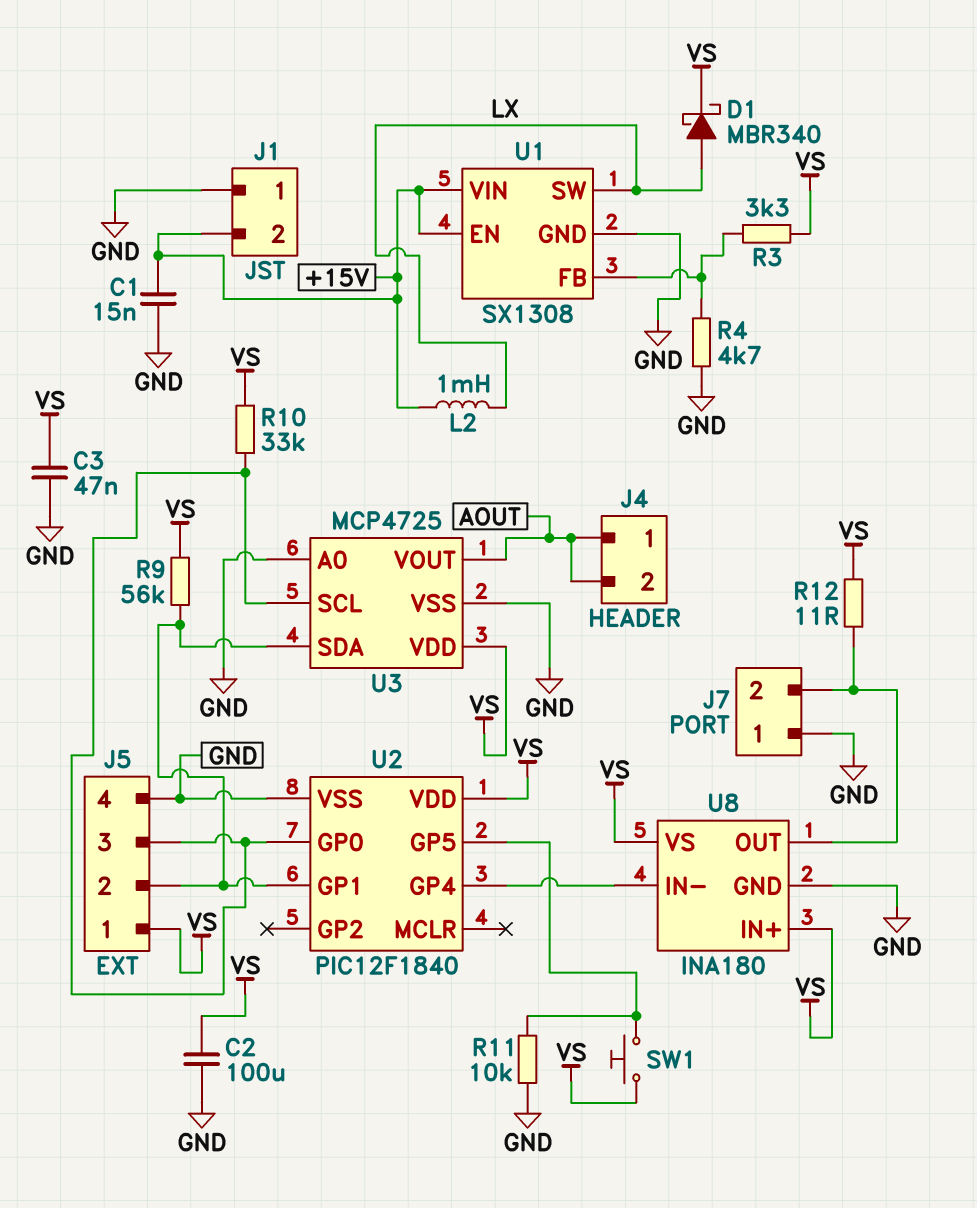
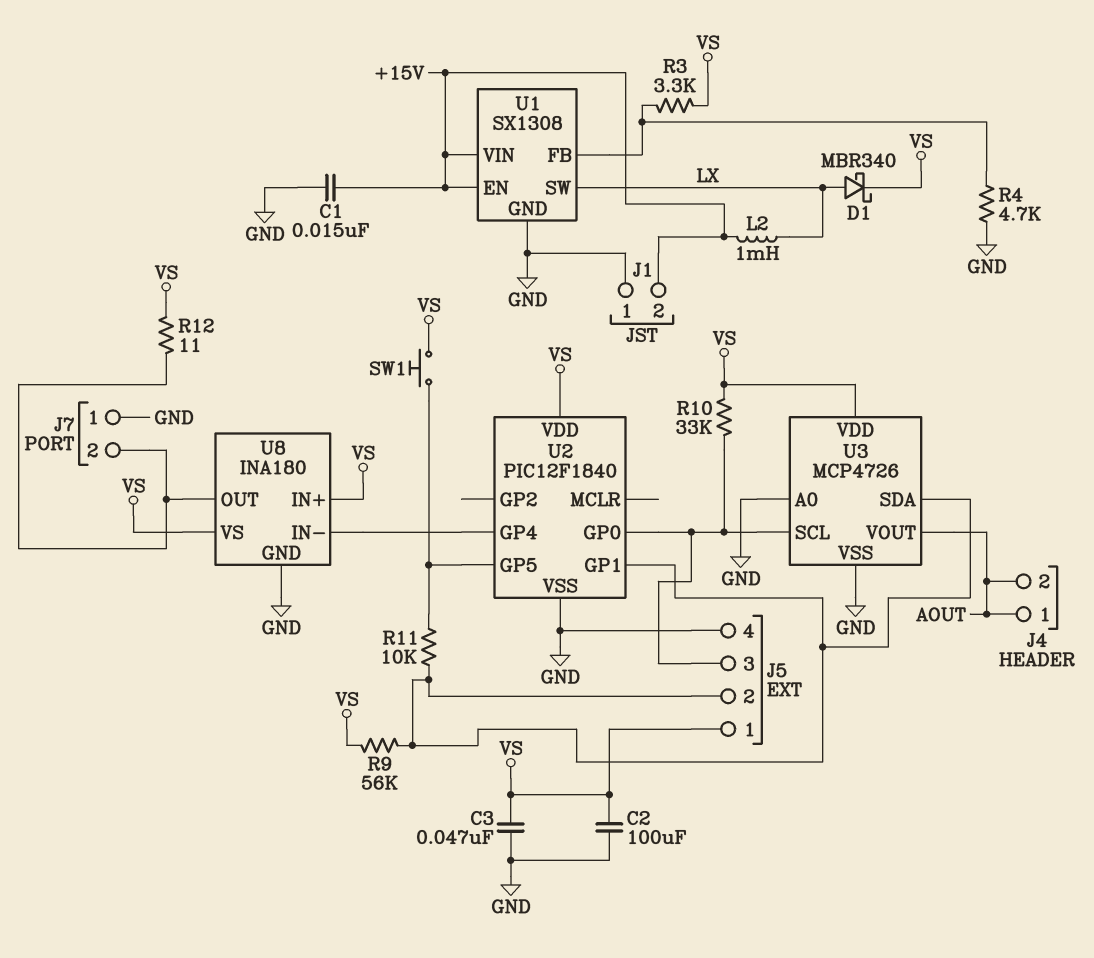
R11: 10k (GND, U2/GP5) -> 10k (J5/2, U2/GP5)
U3: MCP4725 -> MCP4726

